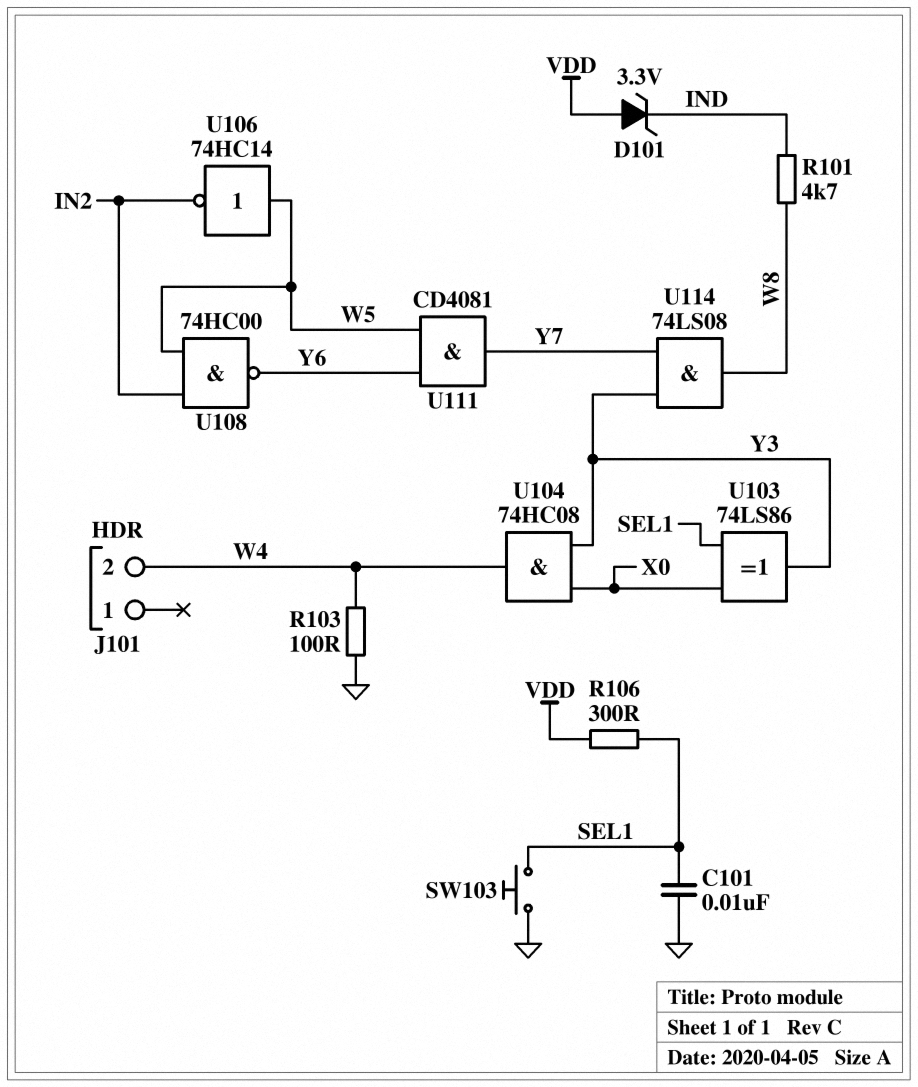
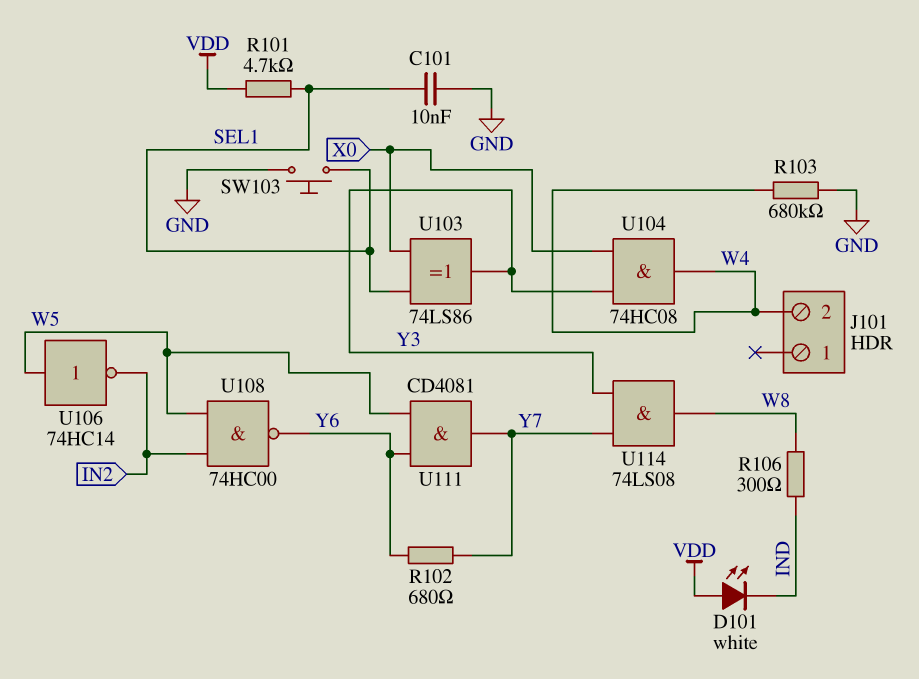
D101: zener 3.3V (A VDD, K IND) -> LED white (A VDD, K IND)
R101: 4.7k (IND, W8) -> 4.7k (SEL1, VDD)
R102: none -> 680 (Y6, Y7)
R103: 100 (GND, W4) -> 680k (GND, W4)
R106: 300 (SEL1, VDD) -> 300 (IND, W8)

